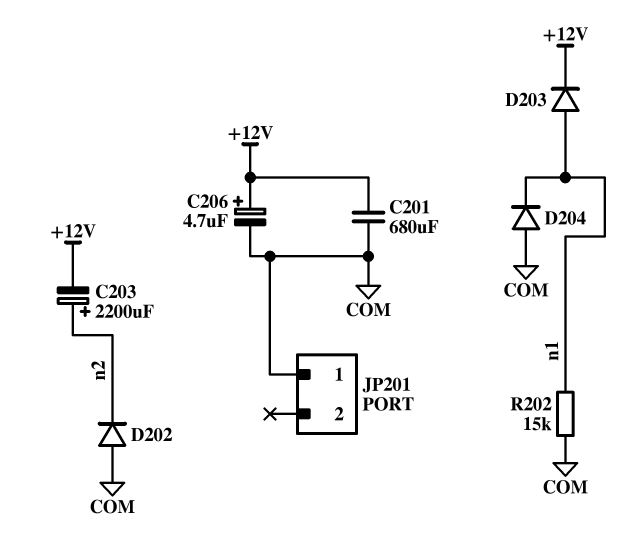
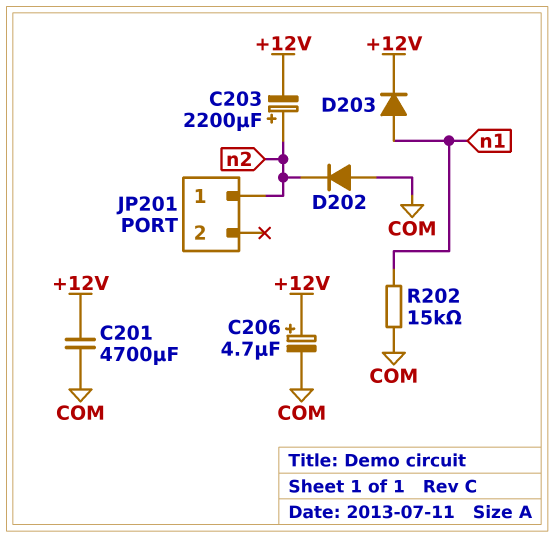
C201: 680uF (+12V, COM) -> 4700uF (+12V, COM)
D204: diode (A COM, K n1) -> none
JP201 pin 1: COM -> n2

